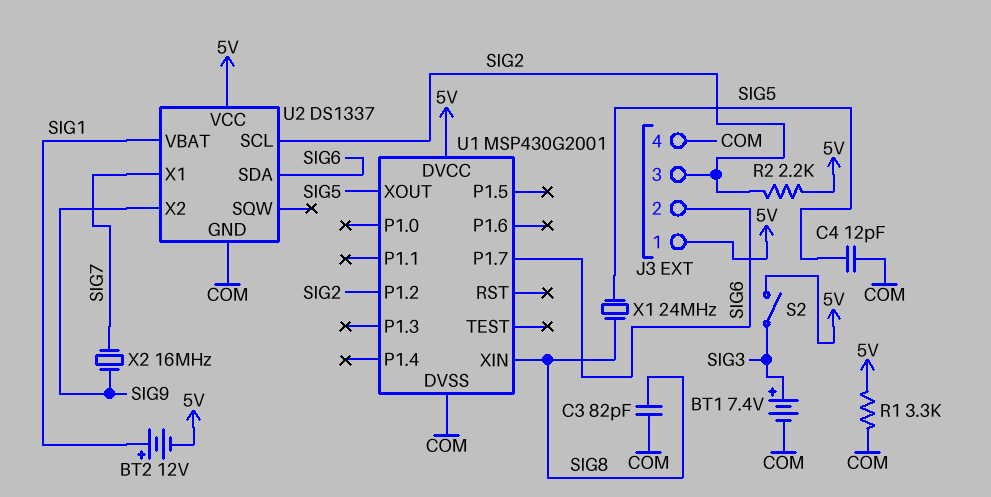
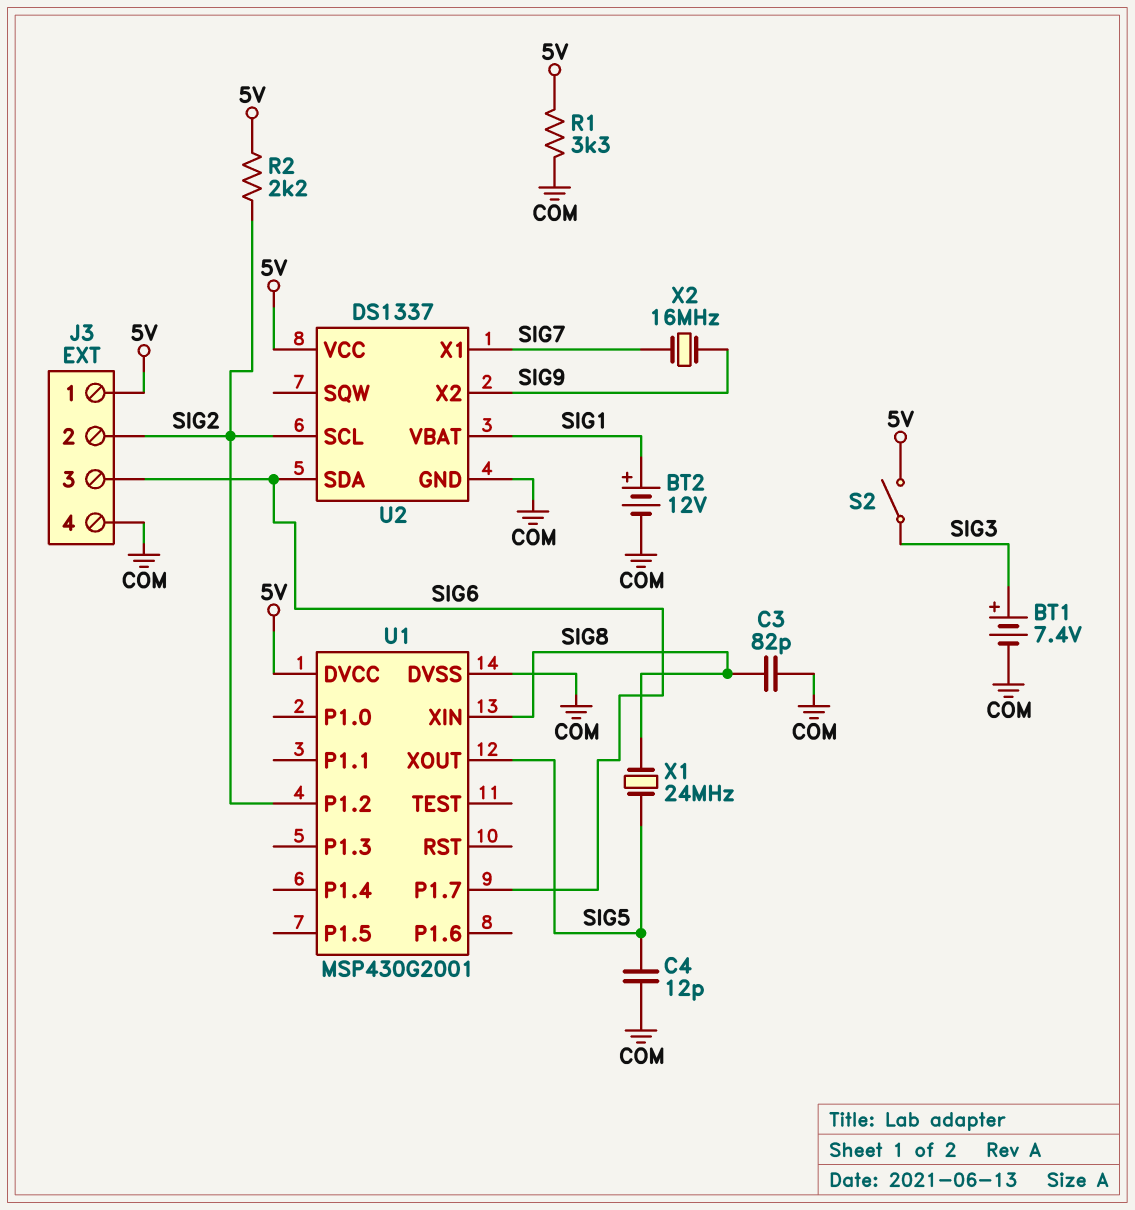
BT2: 12V (plus SIG1, minus 5V) -> 12V (plus SIG1, minus COM)
J3 pin 2: SIG6 -> SIG2
J3 pin 3: SIG2 -> SIG6

